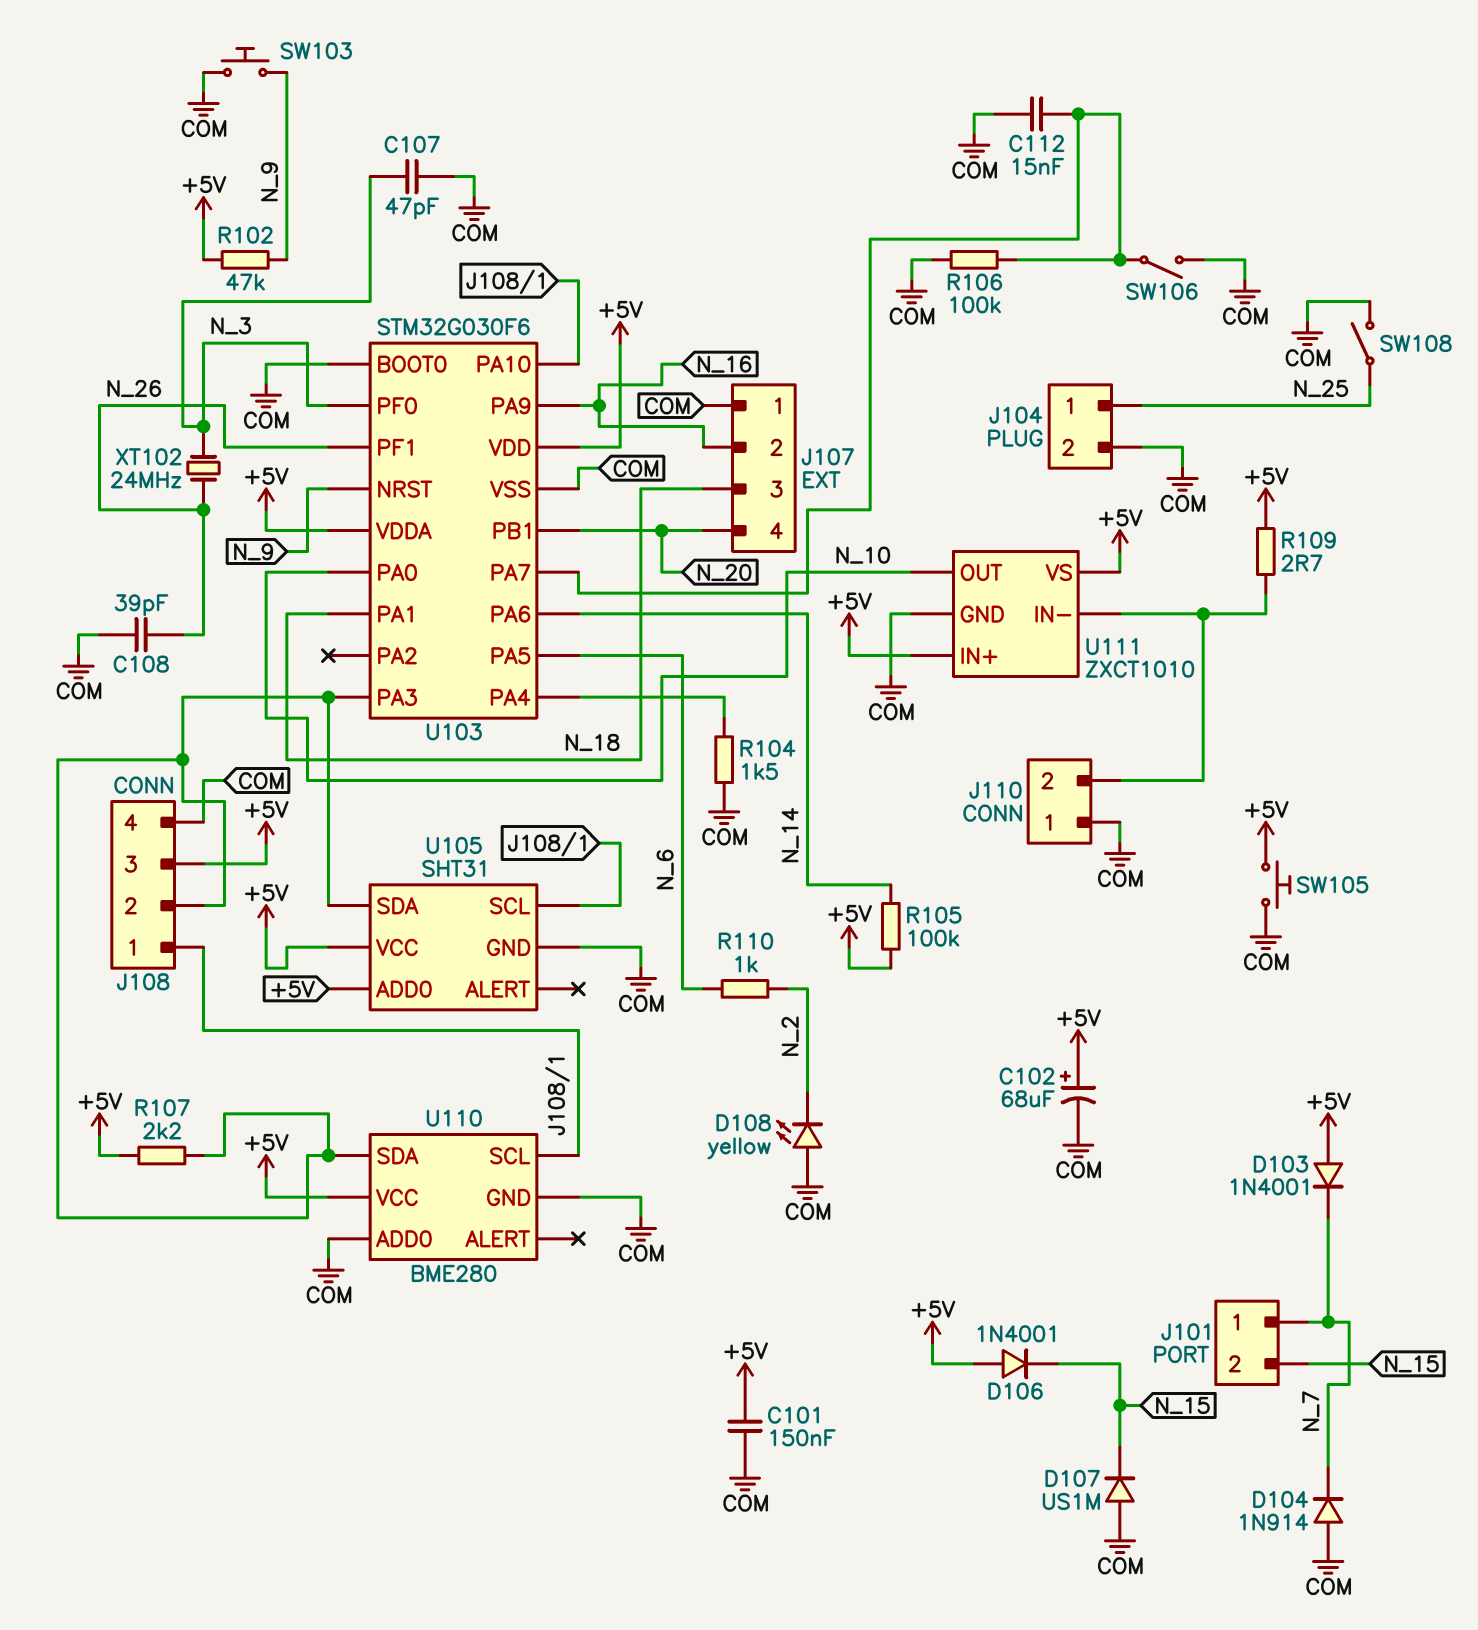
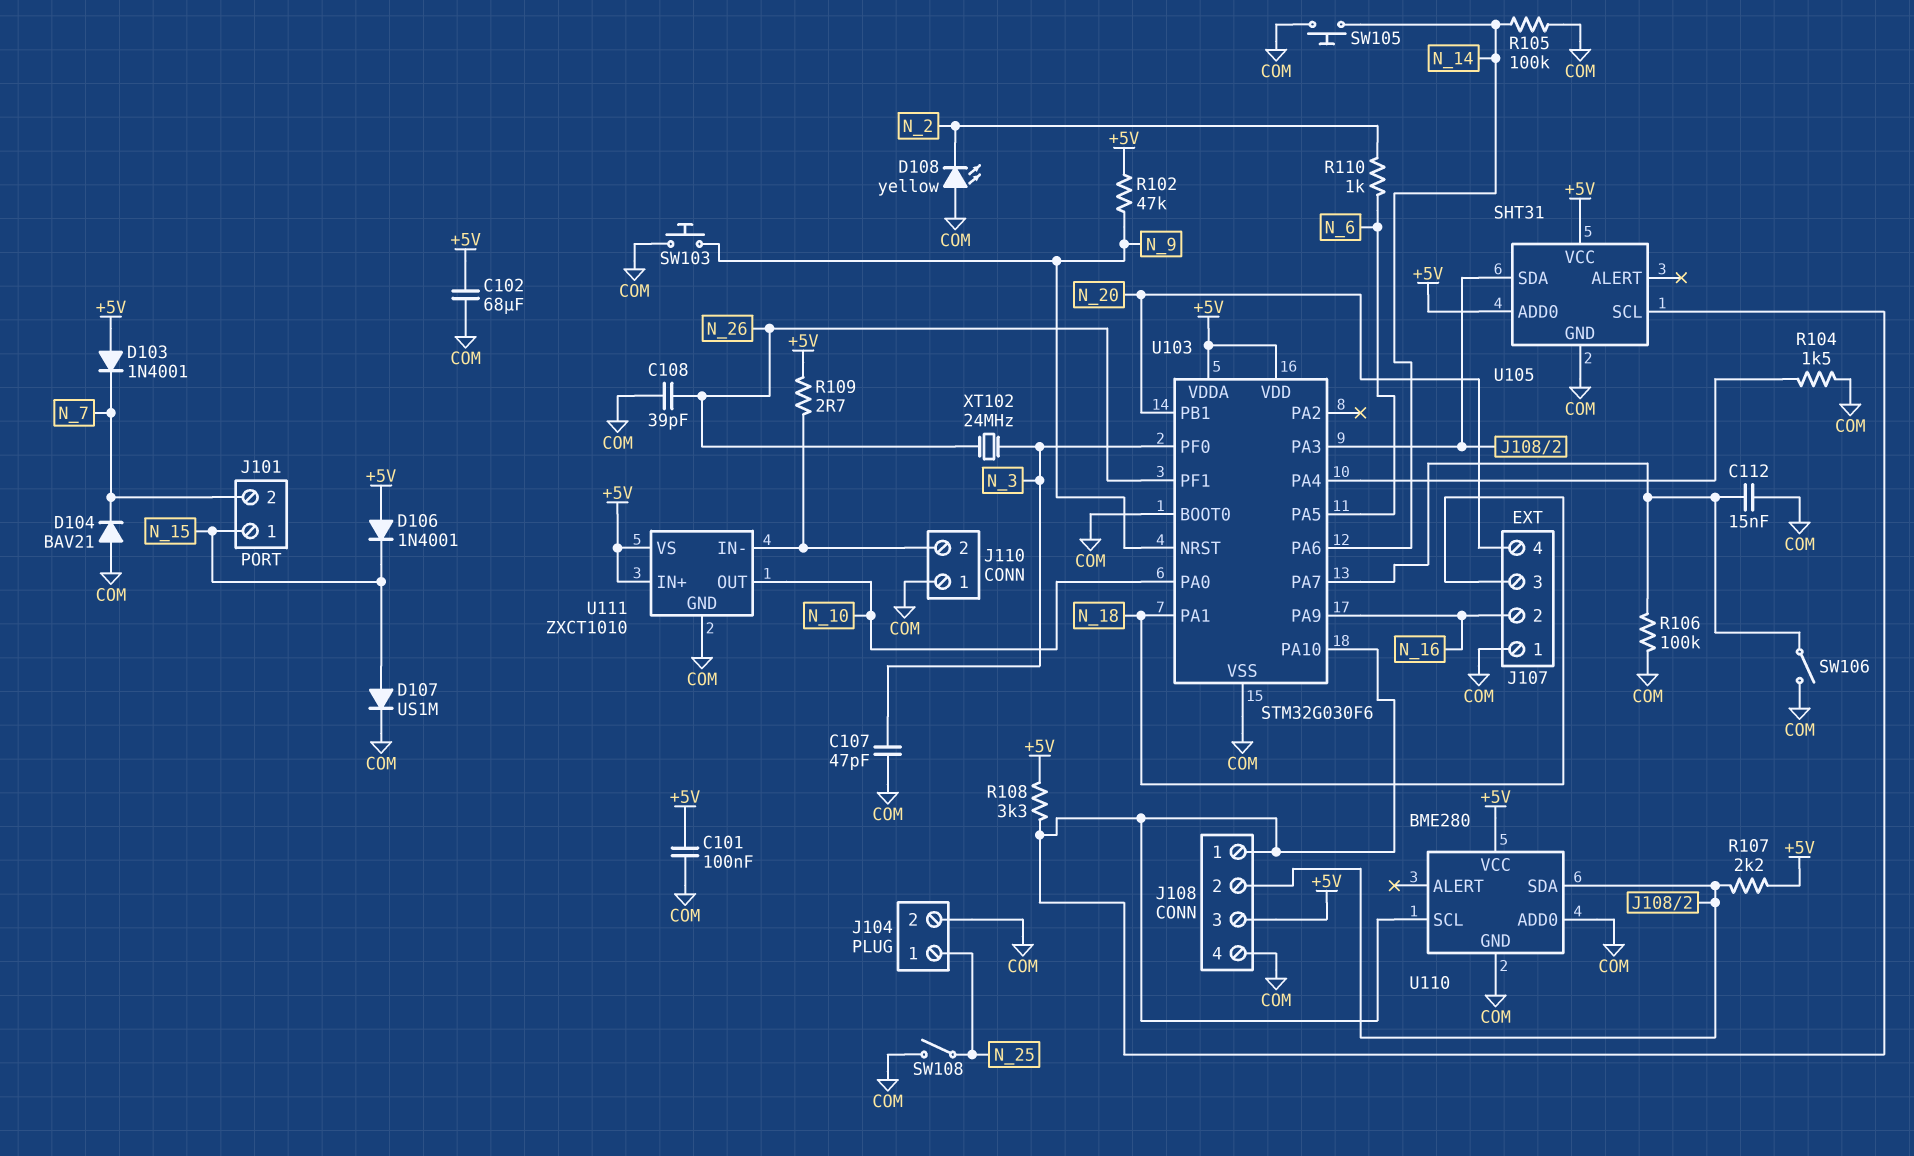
C101: 150nF (+5V, COM) -> 100nF (+5V, COM)
C102: 68uF (plus +5V, minus COM) -> 68uF (+5V, COM)
D104: diode 1N914 (A COM, K N_7) -> diode BAV21 (A COM, K N_7)
D107: diode US1M (A COM, K N_15) -> diode US1M (A N_15, K COM)
J101 pin 1: N_7 -> N_15
J101 pin 2: N_15 -> N_7
R105: 100k (+5V, N_14) -> 100k (COM, N_14)
R108: none -> 3.3k (+5V, J108/1)
SW105: button (+5V, COM) -> button (COM, N_14)

